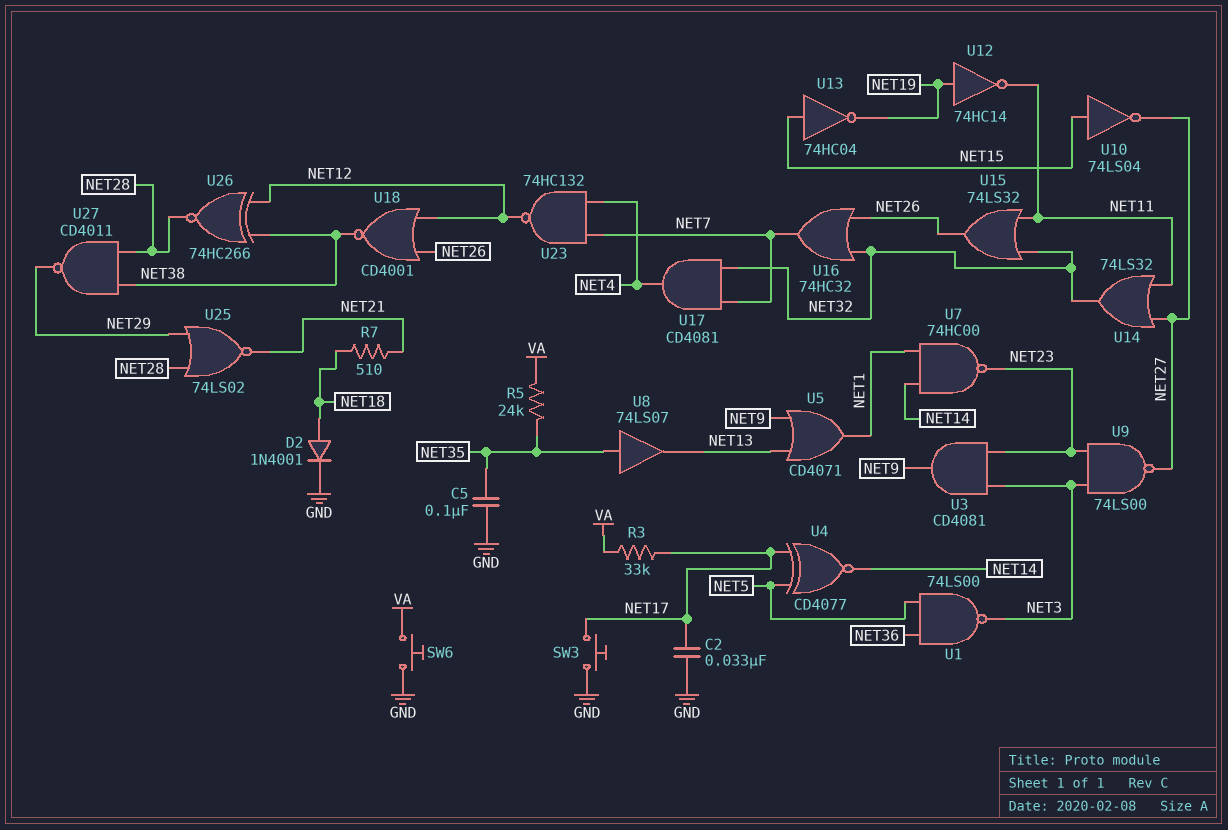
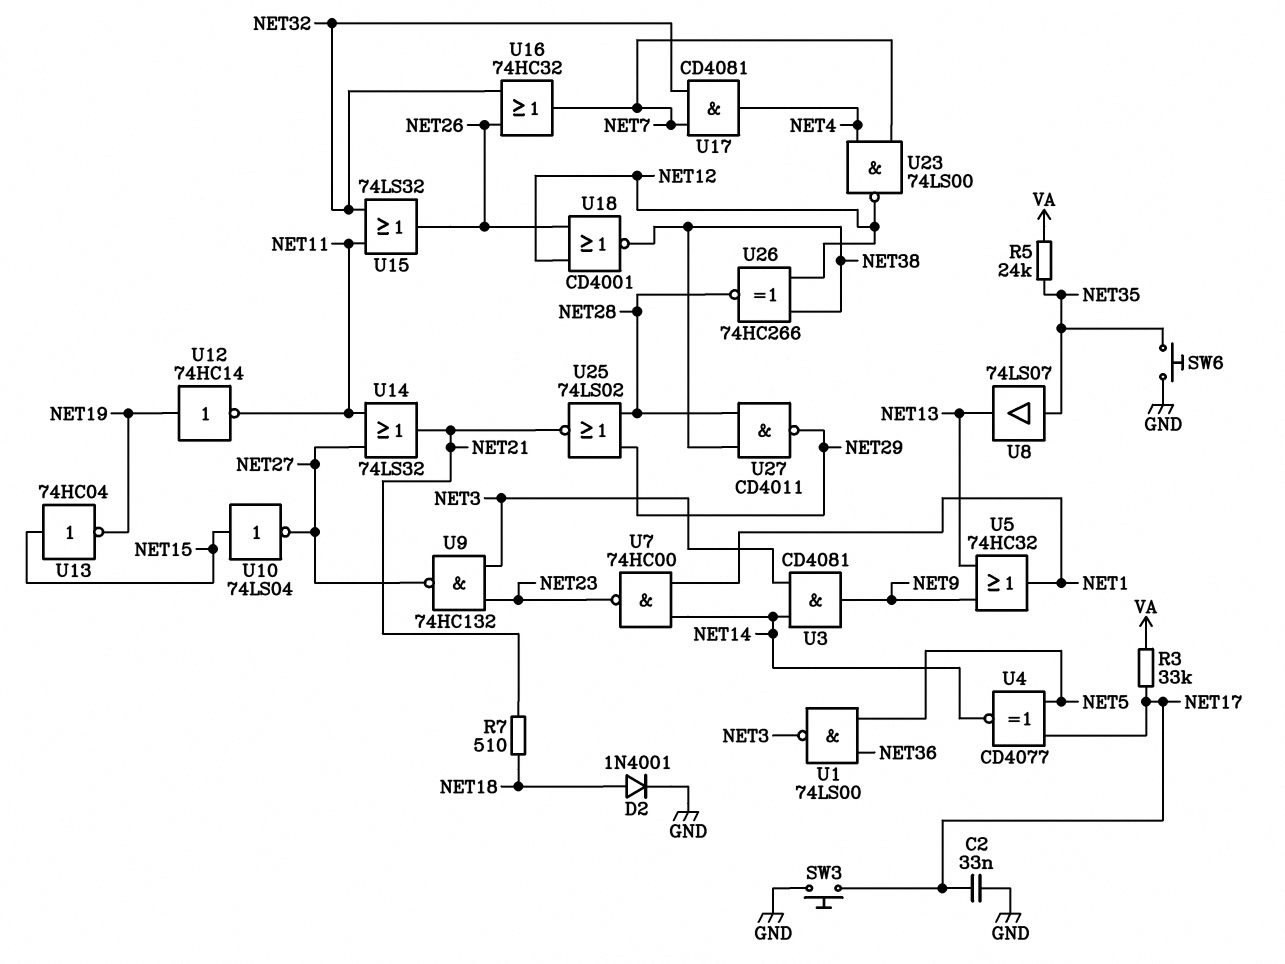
C5: 100nF (GND, NET35) -> none
SW6: button (GND, VA) -> button (GND, NET35)
U3: AND CD4081 (in NET3, in NET23, out NET9) -> AND CD4081 (in NET3, in NET14, out NET9)
U5: OR CD4071 (in NET9, in NET13, out NET1) -> OR 74HC32 (in NET9, in NET13, out NET1)
U9: NAND 74LS00 (in NET3, in NET23, out NET27) -> NAND 74HC132 (in NET3, in NET23, out NET27)
U14: OR 74LS32 (in NET11, in NET27, out NET32) -> OR 74LS32 (in NET11, in NET27, out NET21)
U23: NAND 74HC132 (in NET4, in NET7, out NET12) -> NAND 74LS00 (in NET4, in NET7, out NET12)

